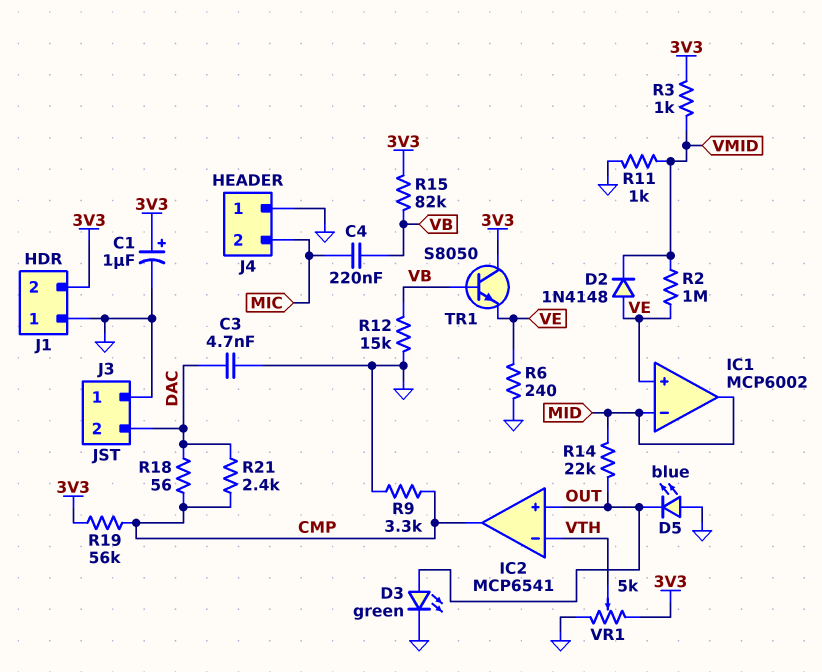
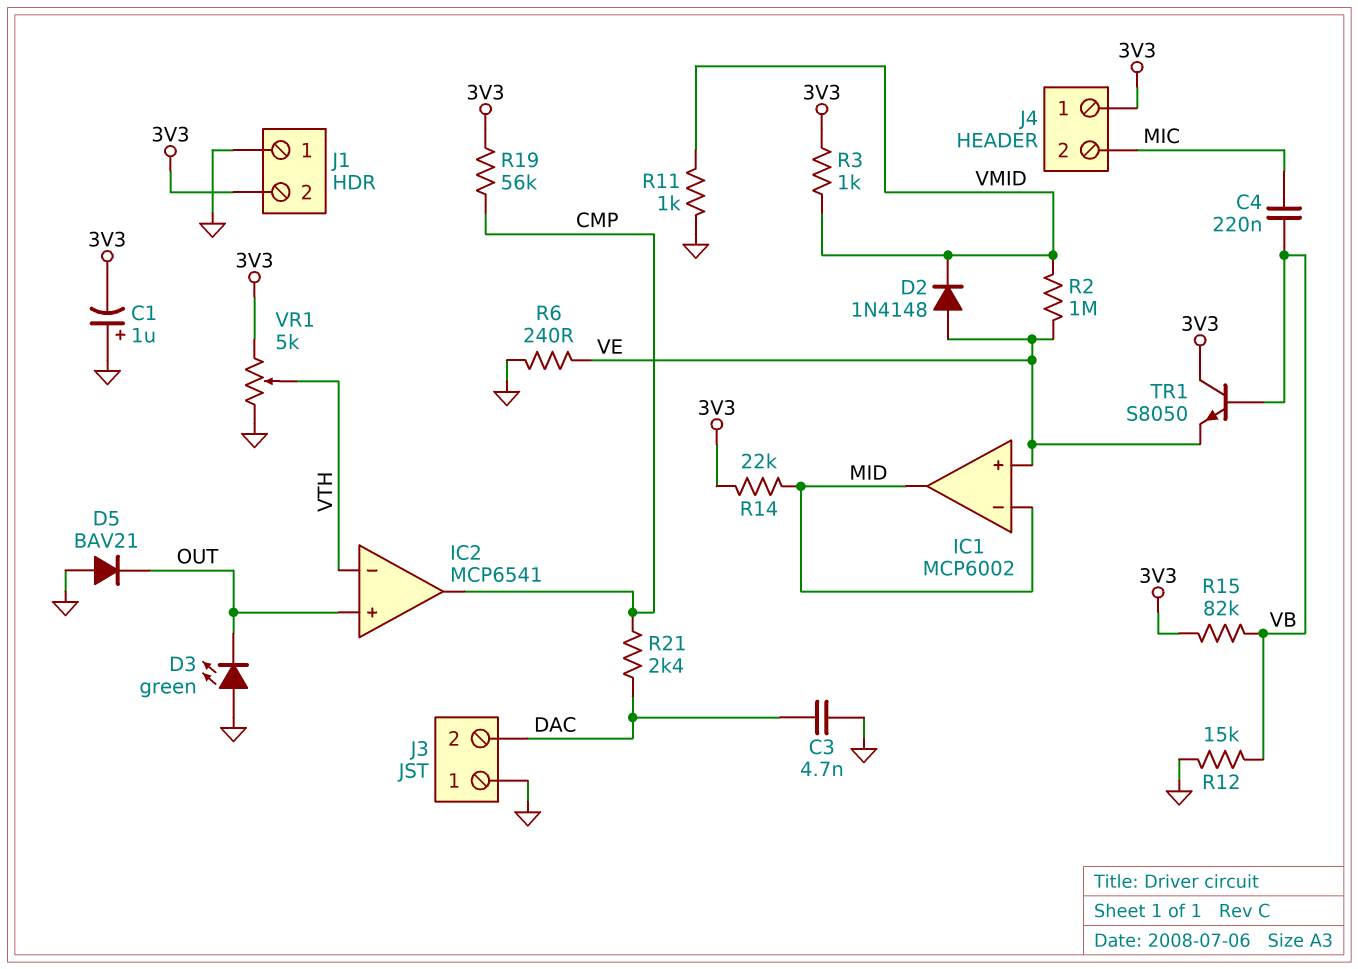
C1: 1uF (plus 3V3, minus GND) -> 1uF (plus GND, minus 3V3)
D3: LED green (A OUT, K GND) -> LED green (A GND, K OUT)
D5: LED blue (A GND, K OUT) -> diode BAV21 (A GND, K OUT)
J4 pin 1: GND -> 3V3
R9: 3.3k (CMP, GND) -> none
R14: 22k (MID, OUT) -> 22k (3V3, MID)
R18: 56 (CMP, DAC) -> none

